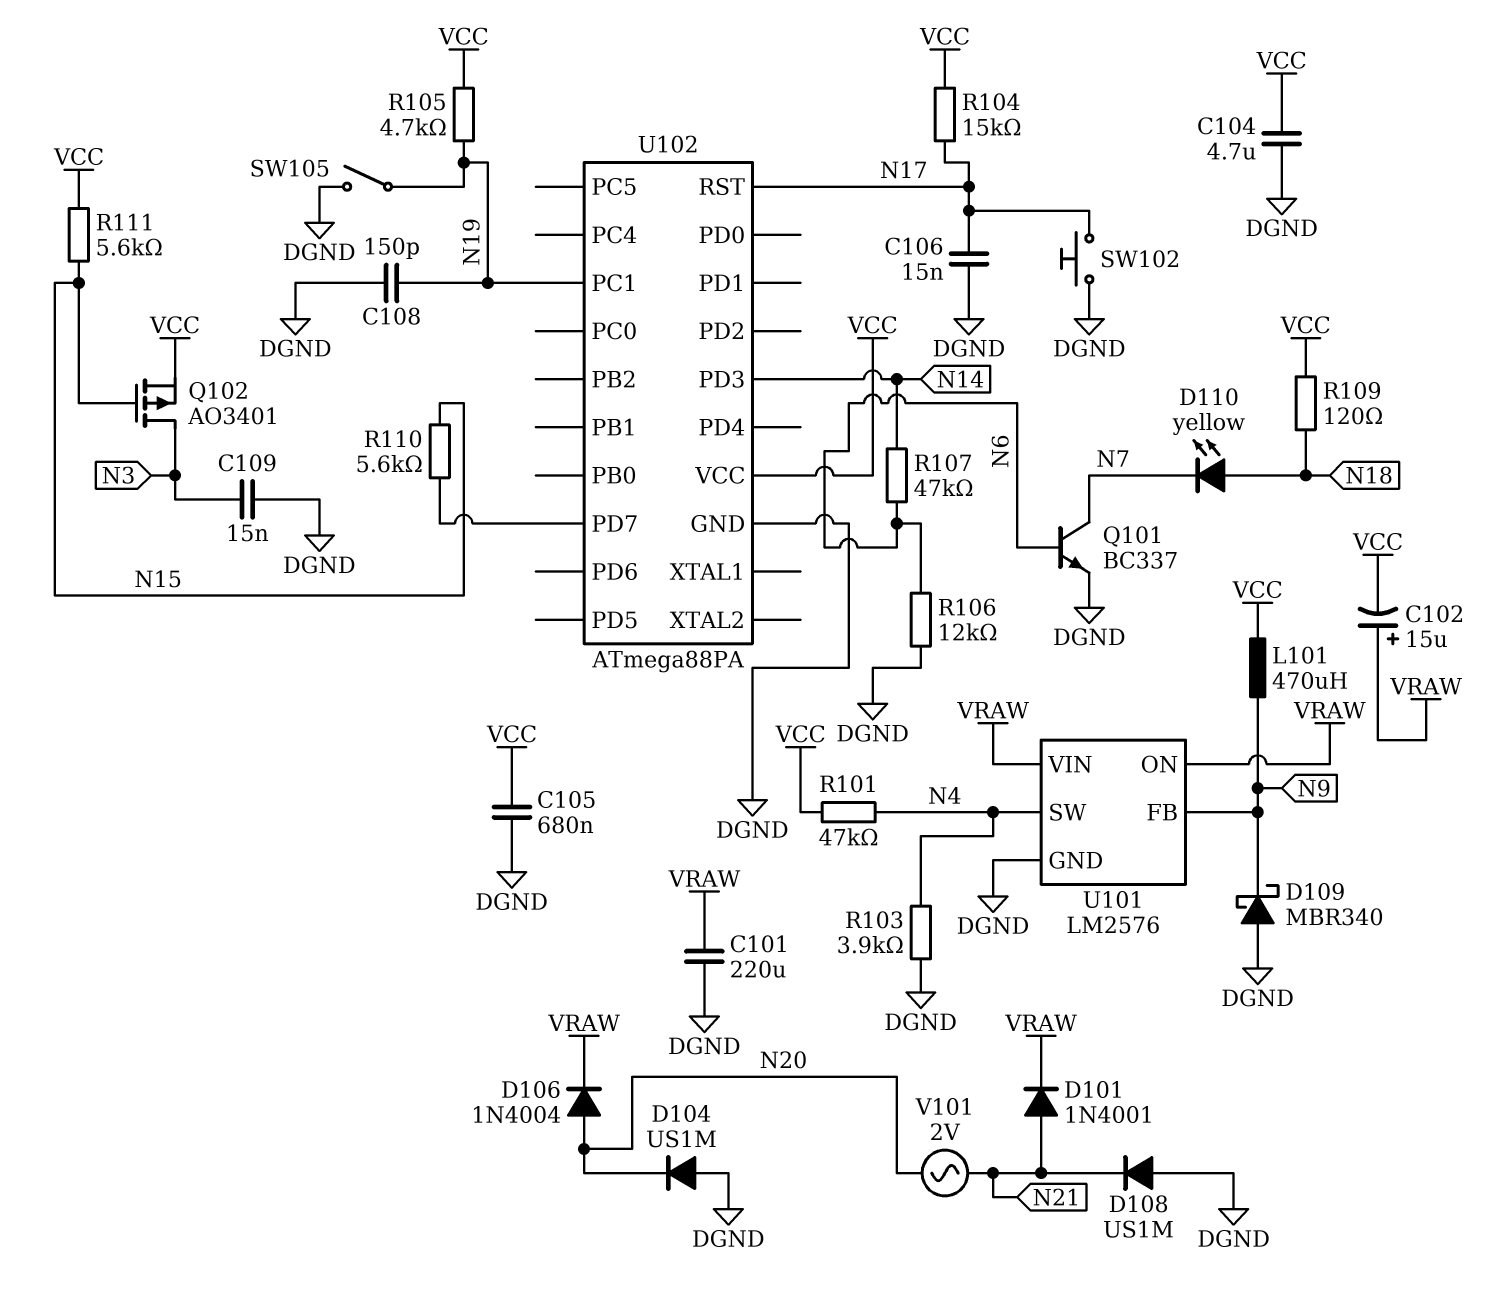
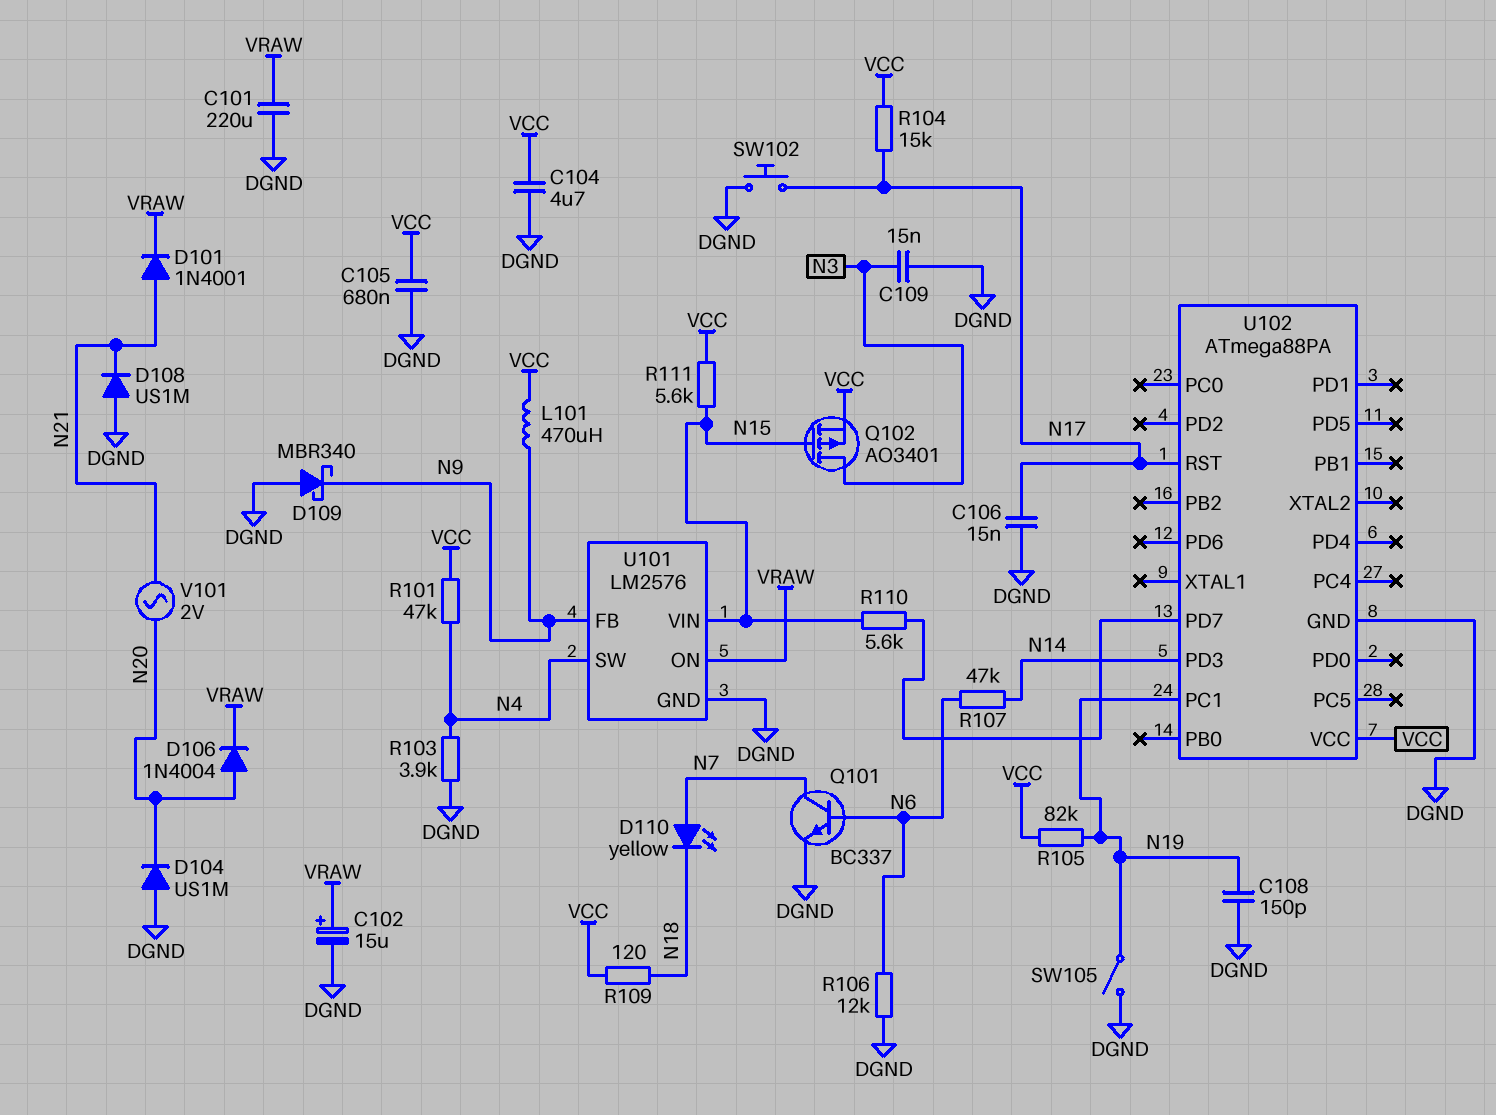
C102: 15uF (plus VRAW, minus VCC) -> 15uF (plus VRAW, minus DGND)
D110: LED yellow (A N18, K N7) -> LED yellow (A N7, K N18)
R105: 4.7k (N19, VCC) -> 82k (N19, VCC)
U101 pin VIN: VRAW -> N15

